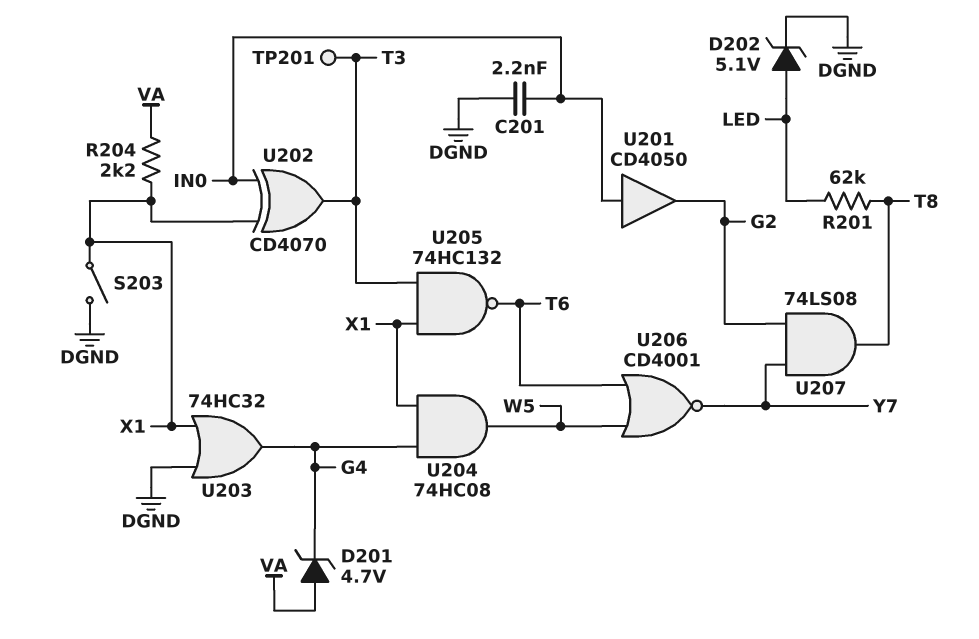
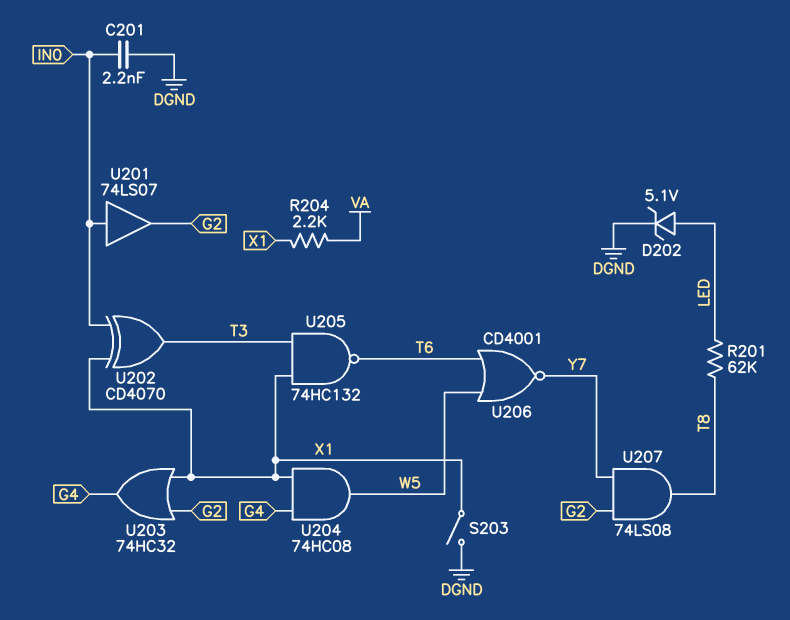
D201: zener 4.7V (A VA, K G4) -> none
TP201: test point (T3) -> none
U201: buffer CD4050 (in IN0, out G2) -> buffer 74LS07 (in IN0, out G2)
U203: OR 74HC32 (in DGND, in X1, out G4) -> OR 74HC32 (in G2, in X1, out G4)

